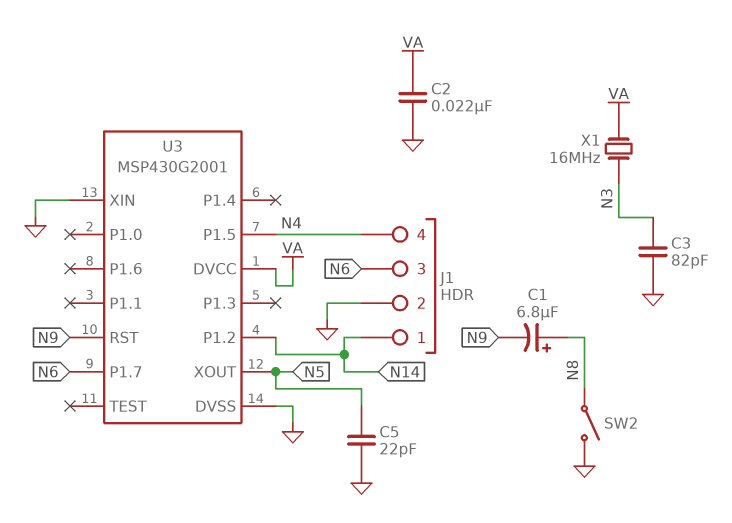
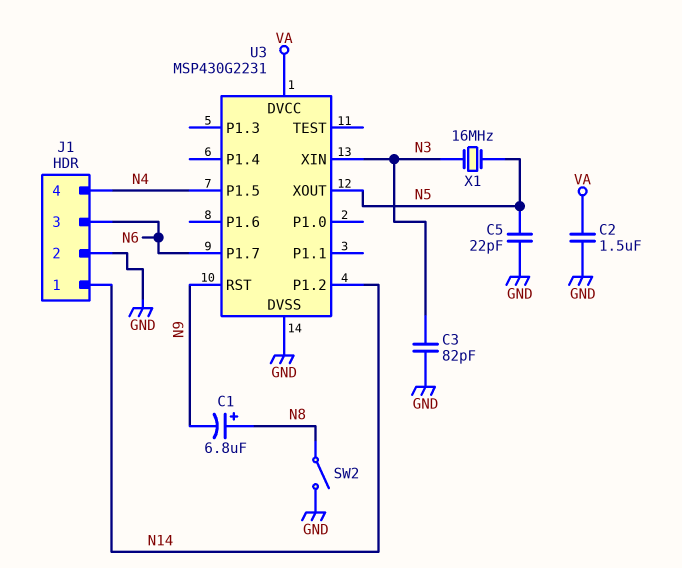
C2: 22nF (GND, VA) -> 1.5uF (GND, VA)
U3: MSP430G2001 -> MSP430G2231
U3 pin XIN: GND -> N3
X1: 16MHz (N3, VA) -> 16MHz (N3, N5)

